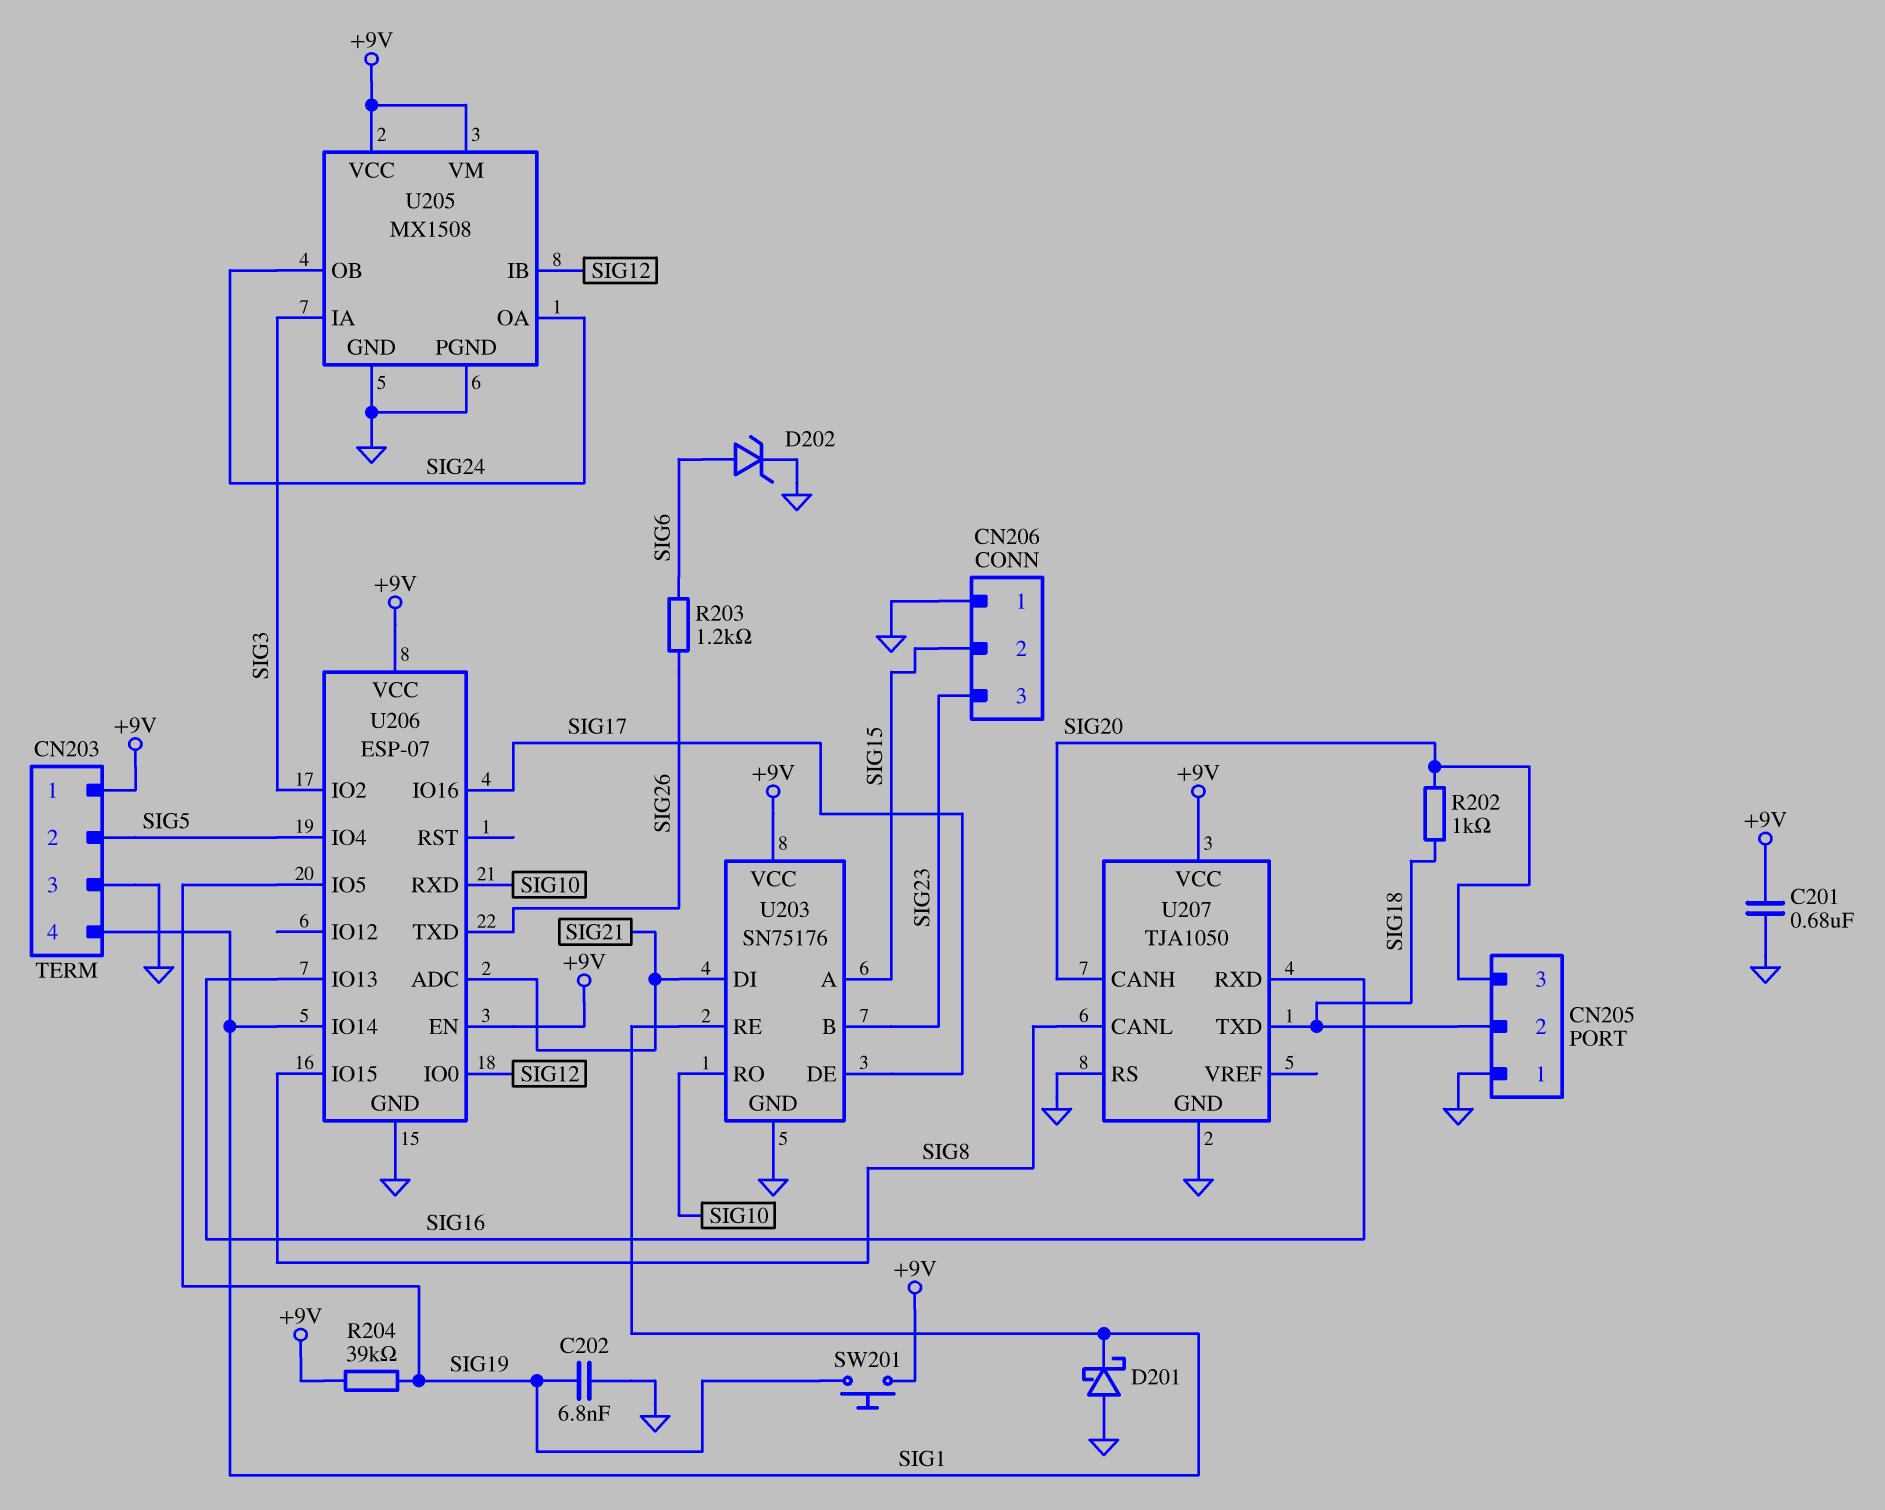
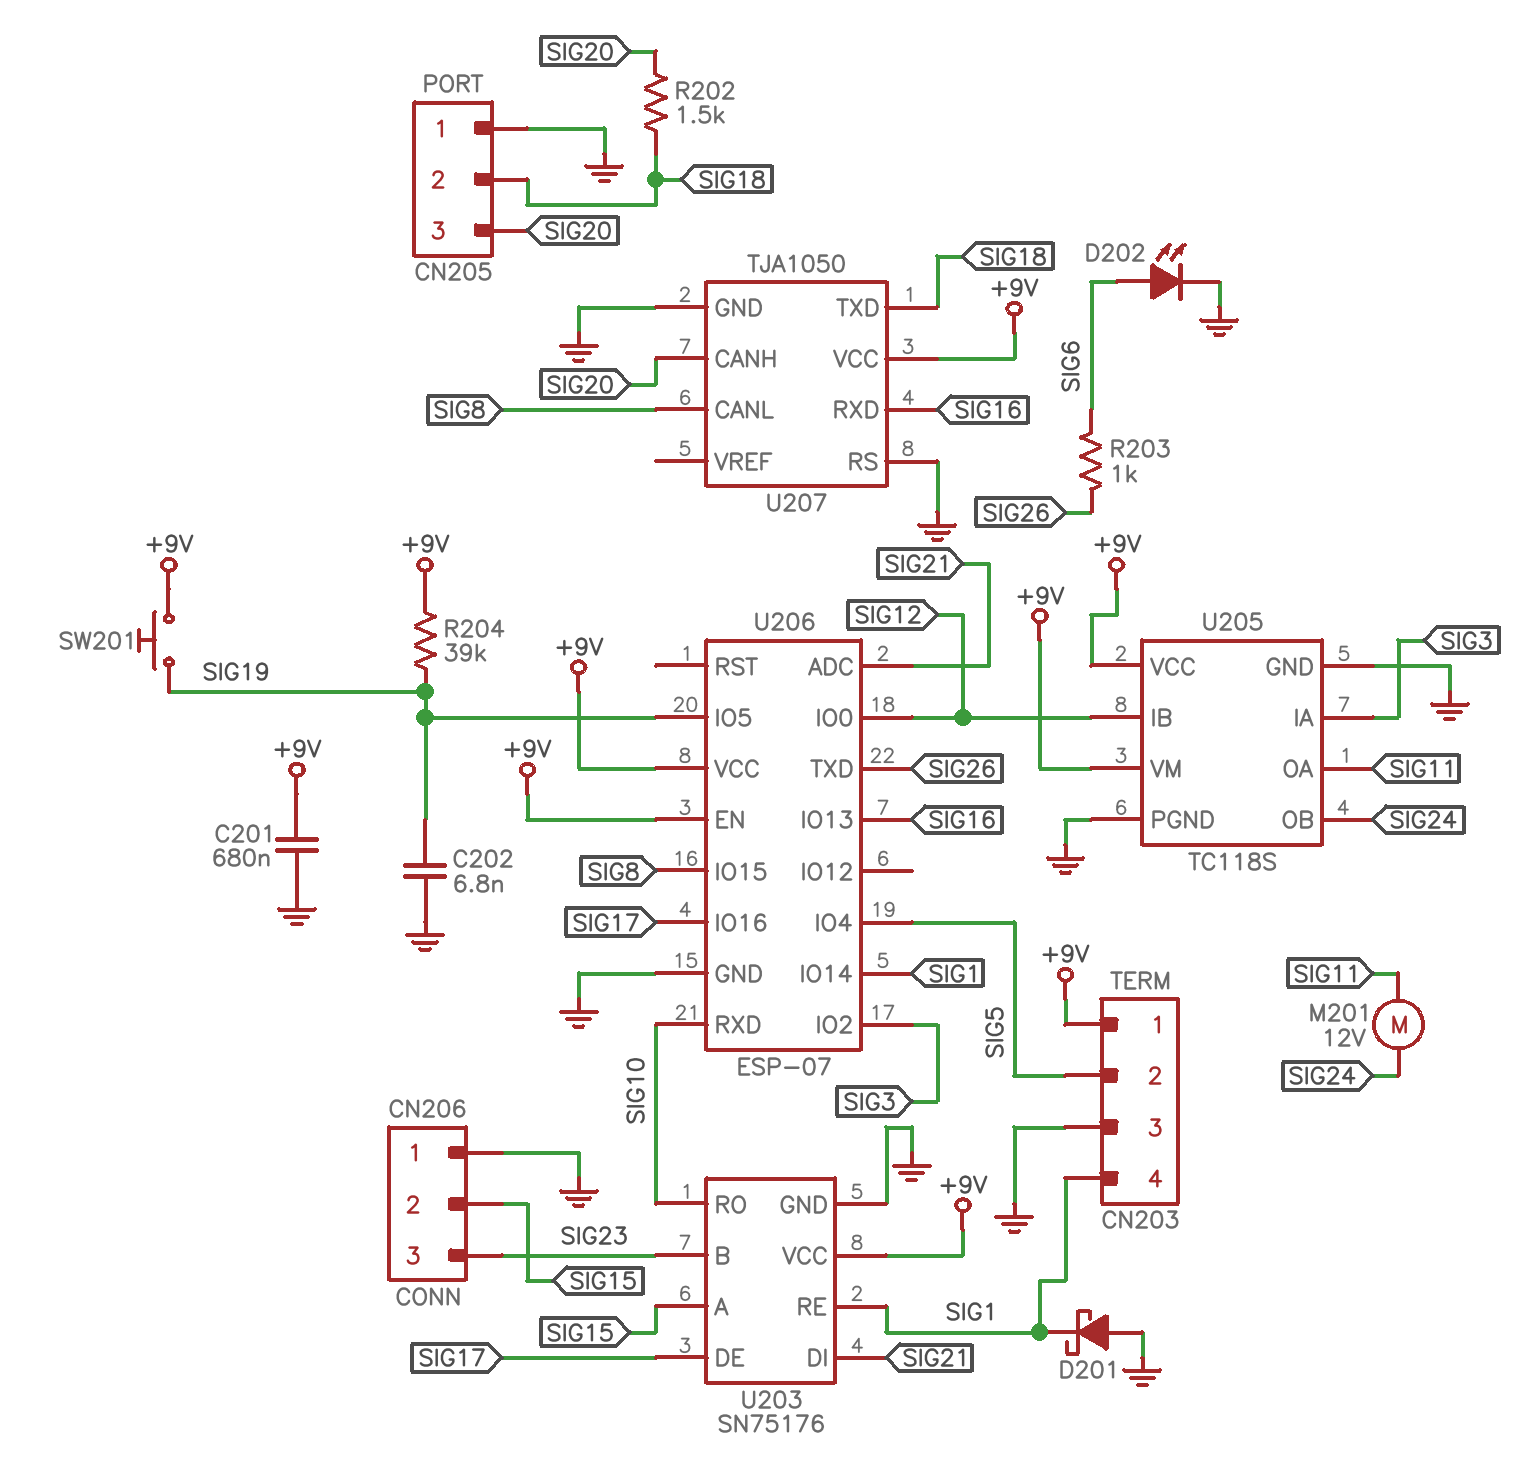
D202: zener (A SIG6, K GND) -> LED (A SIG6, K GND)
M201: none -> motor 12V (SIG11, SIG24)
R202: 1k (SIG18, SIG20) -> 1.5k (SIG18, SIG20)
R203: 1.2k (SIG6, SIG26) -> 1k (SIG6, SIG26)
U205: MX1508 -> TC118S
U205 pin OA: SIG24 -> SIG11

